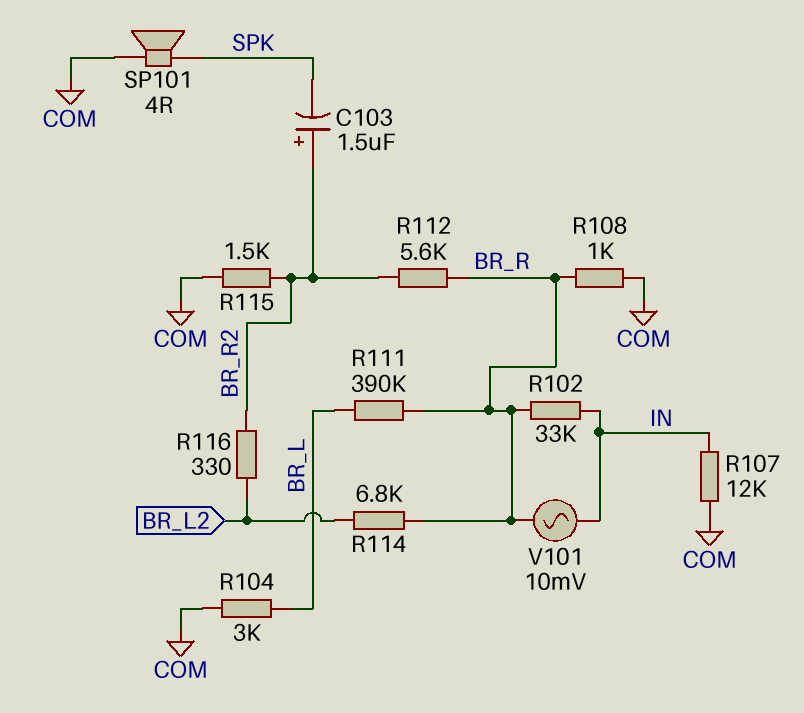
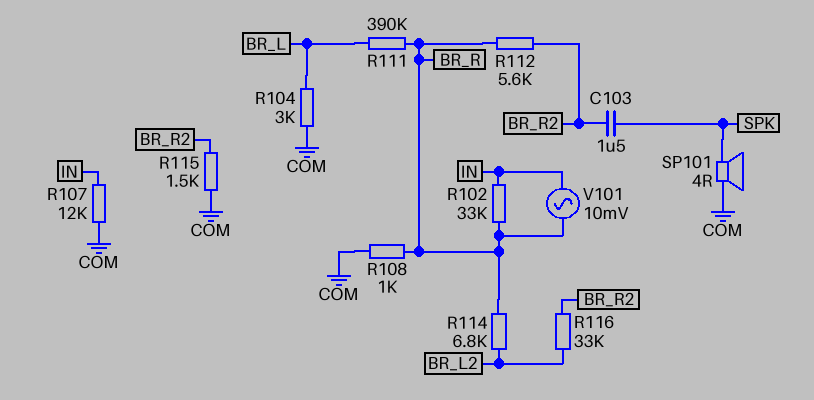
C103: 1.5uF (plus BR_R2, minus SPK) -> 1.5uF (BR_R2, SPK)
R116: 330 (BR_L2, BR_R2) -> 33k (BR_L2, BR_R2)

